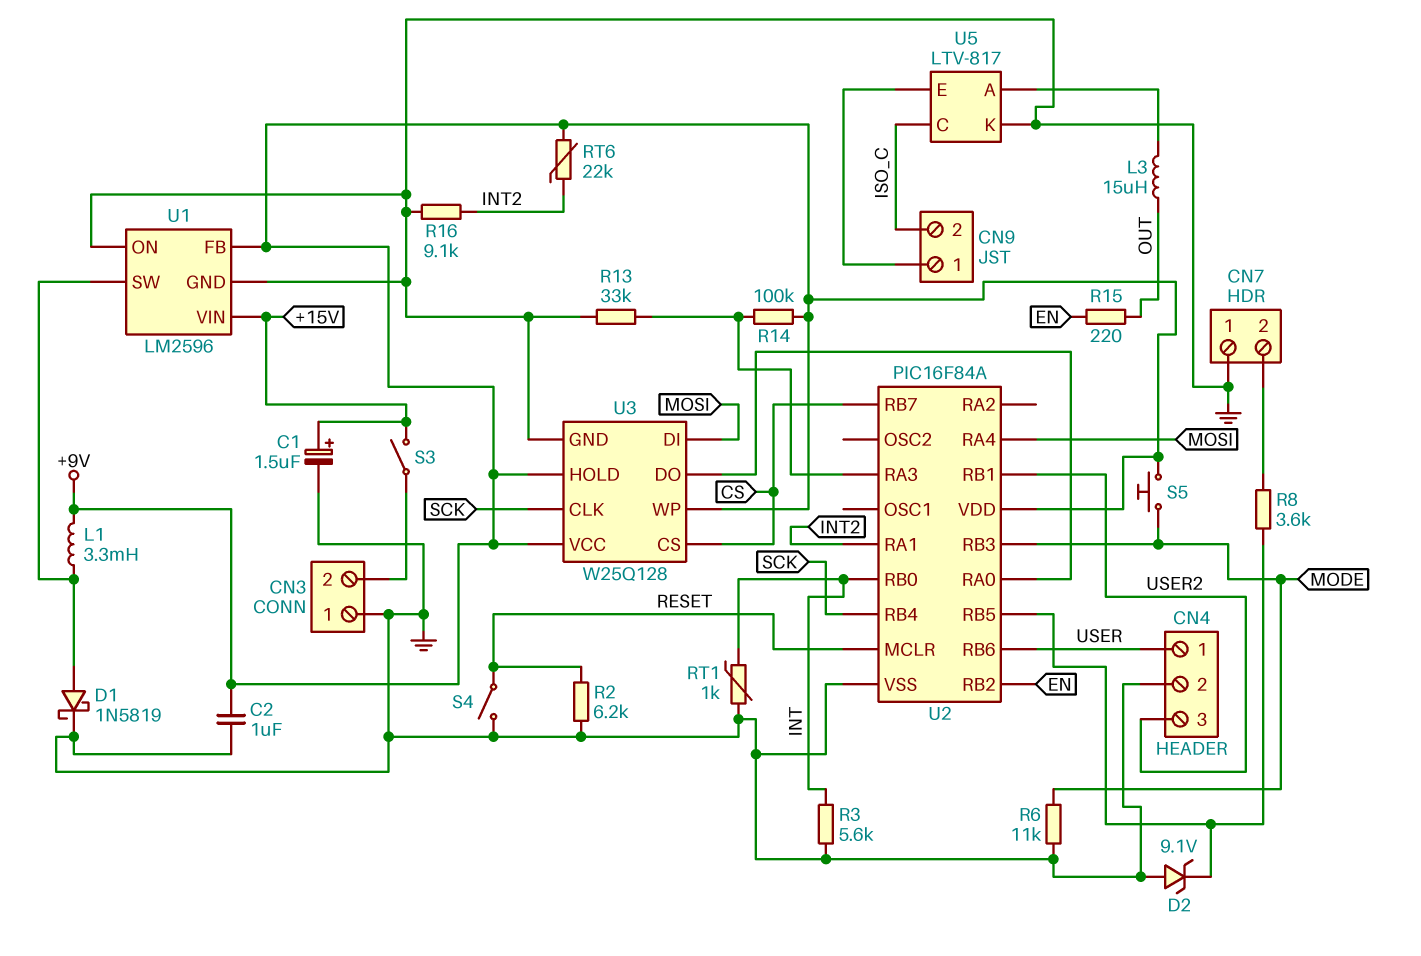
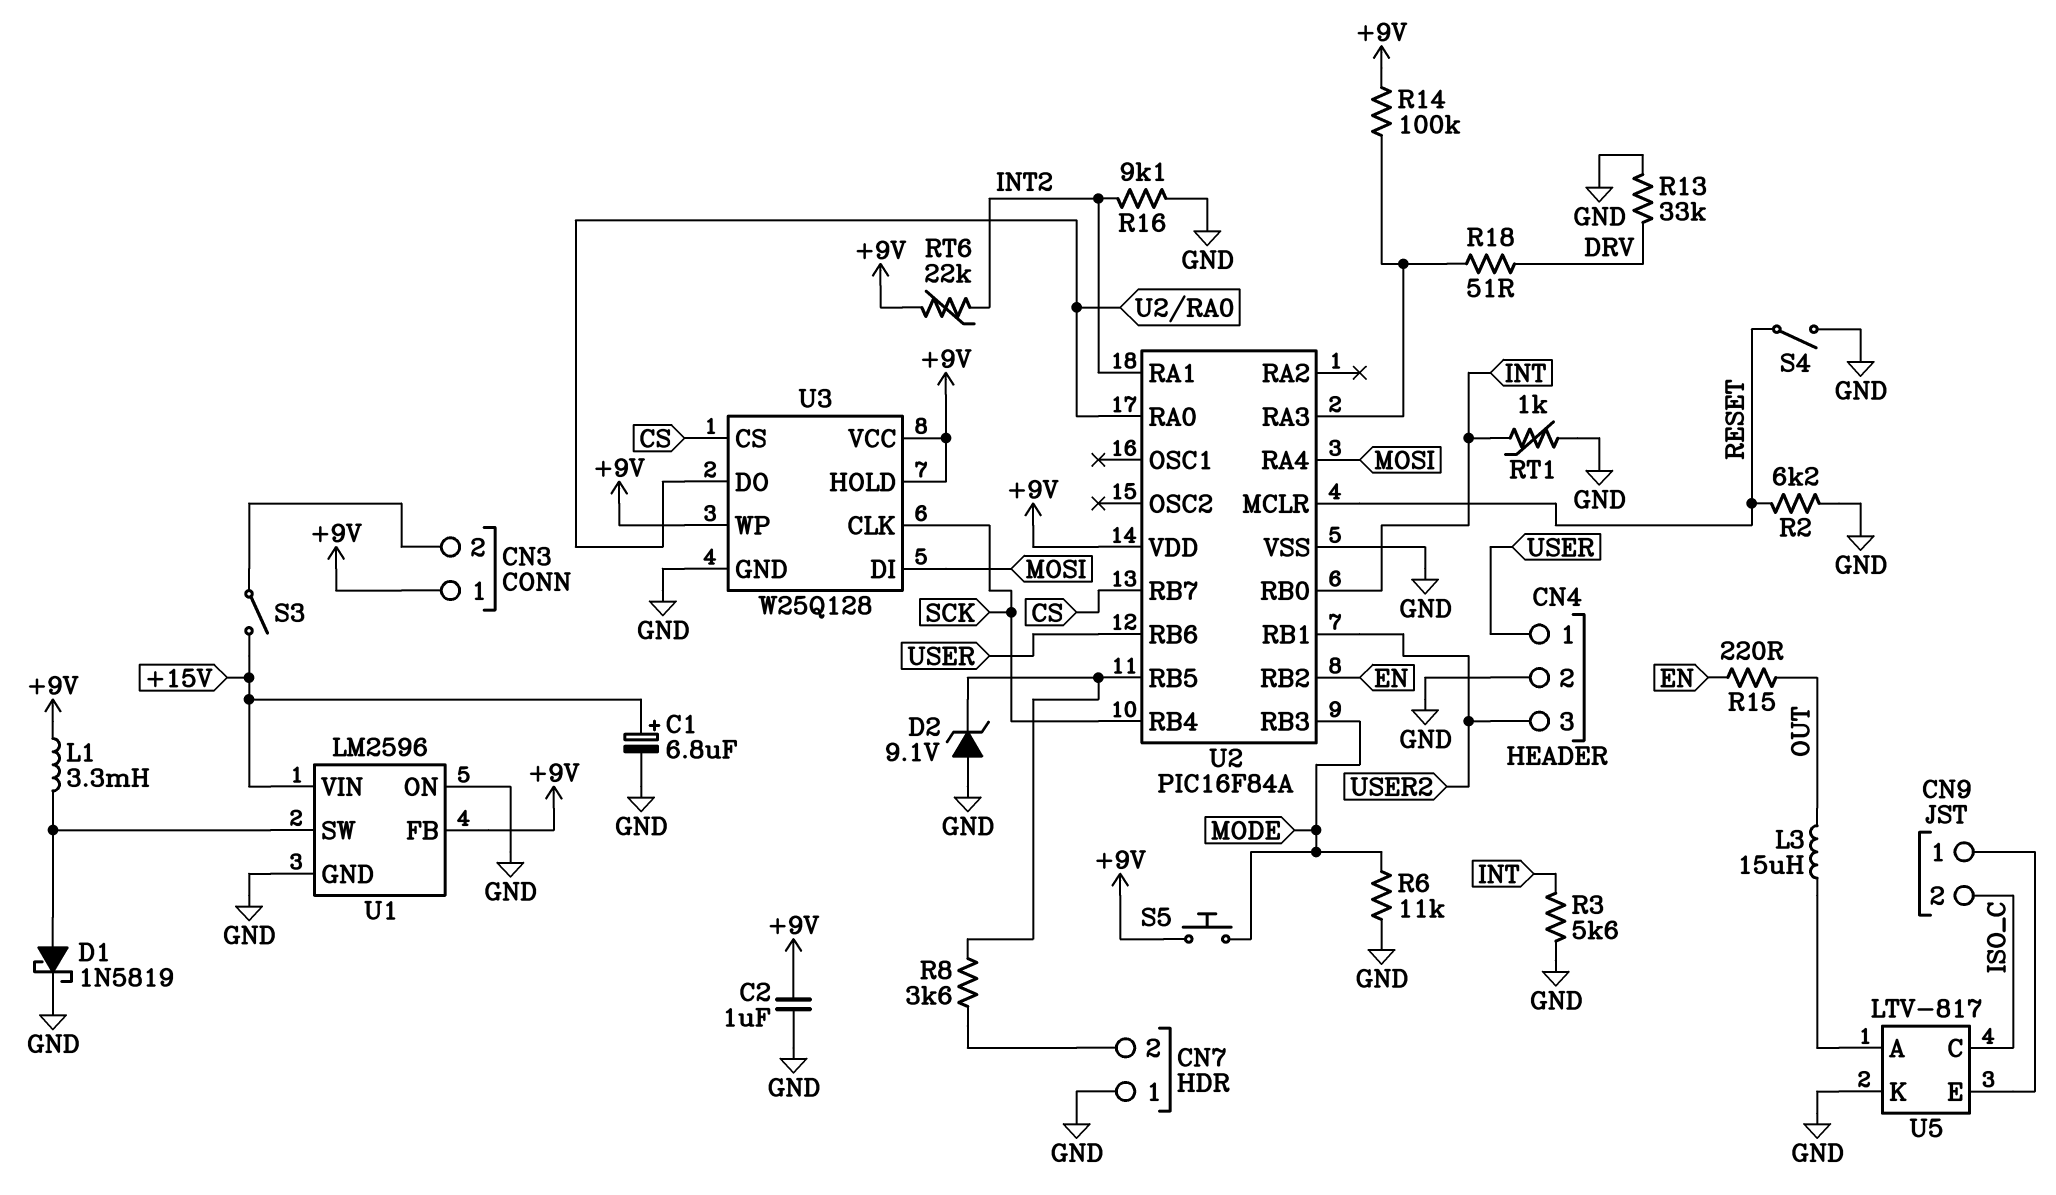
C1: 1.5uF (plus +15V, minus GND) -> 6.8uF (plus +15V, minus GND)
CN3 pin 1: GND -> +9V
R13: 33k (GND, U2/RA3) -> 33k (DRV, GND)
R18: none -> 51 (DRV, U2/RA3)

